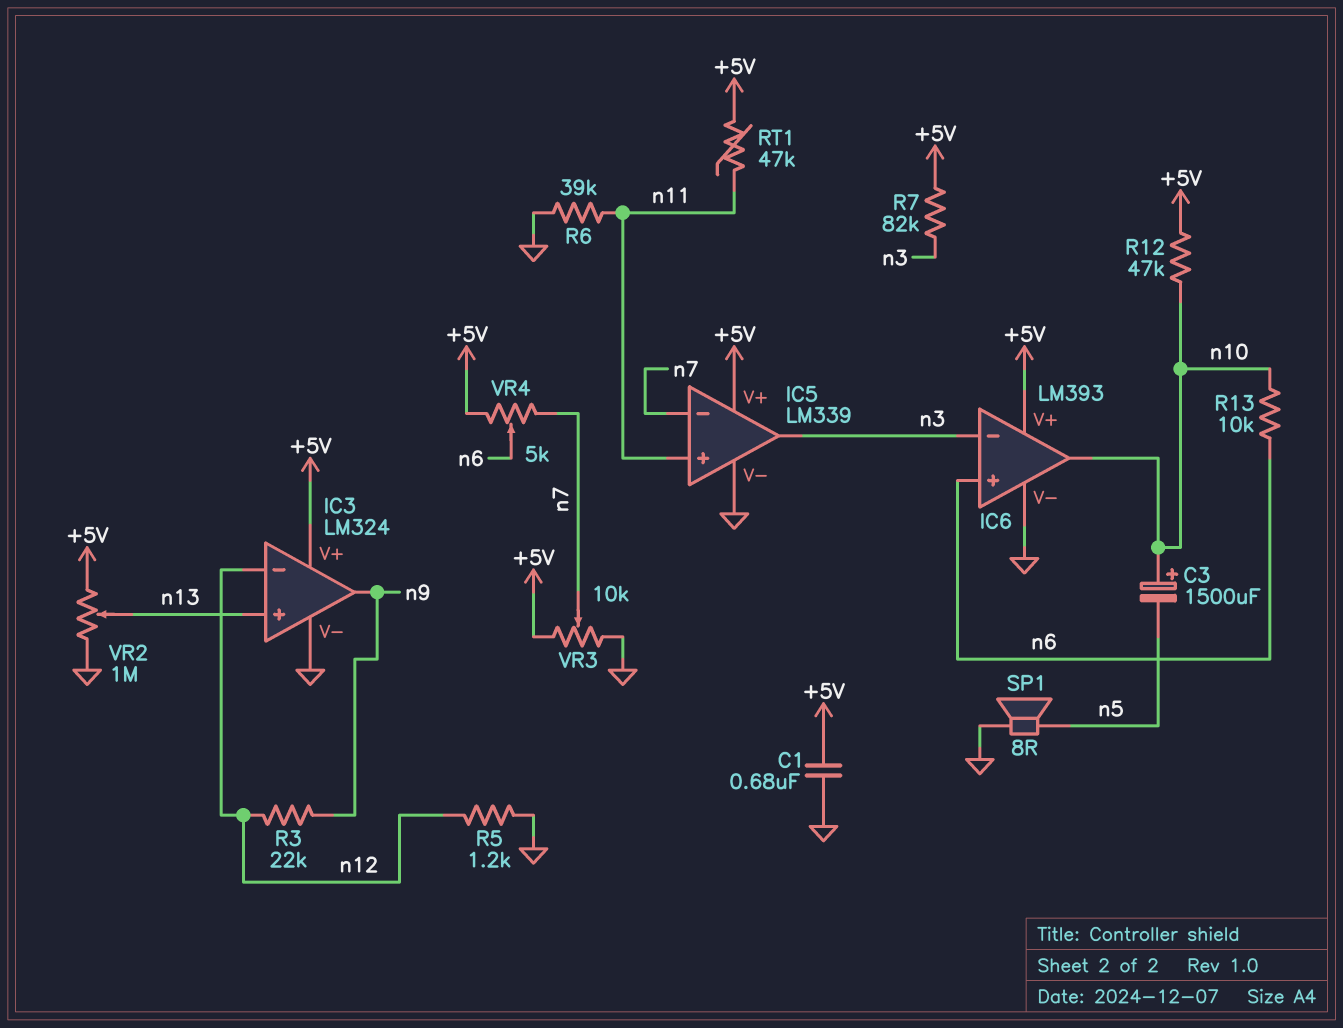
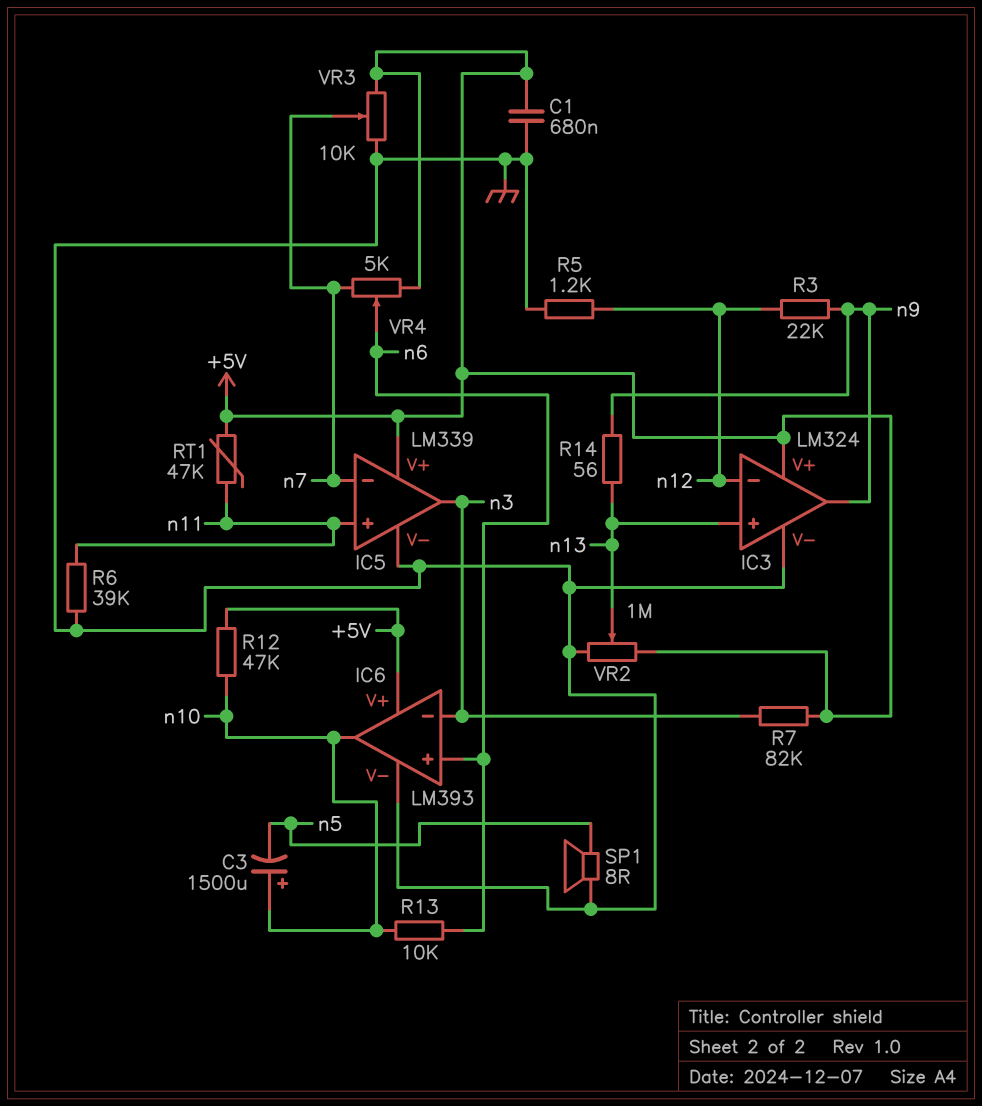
R14: none -> 56 (n9, n13)

